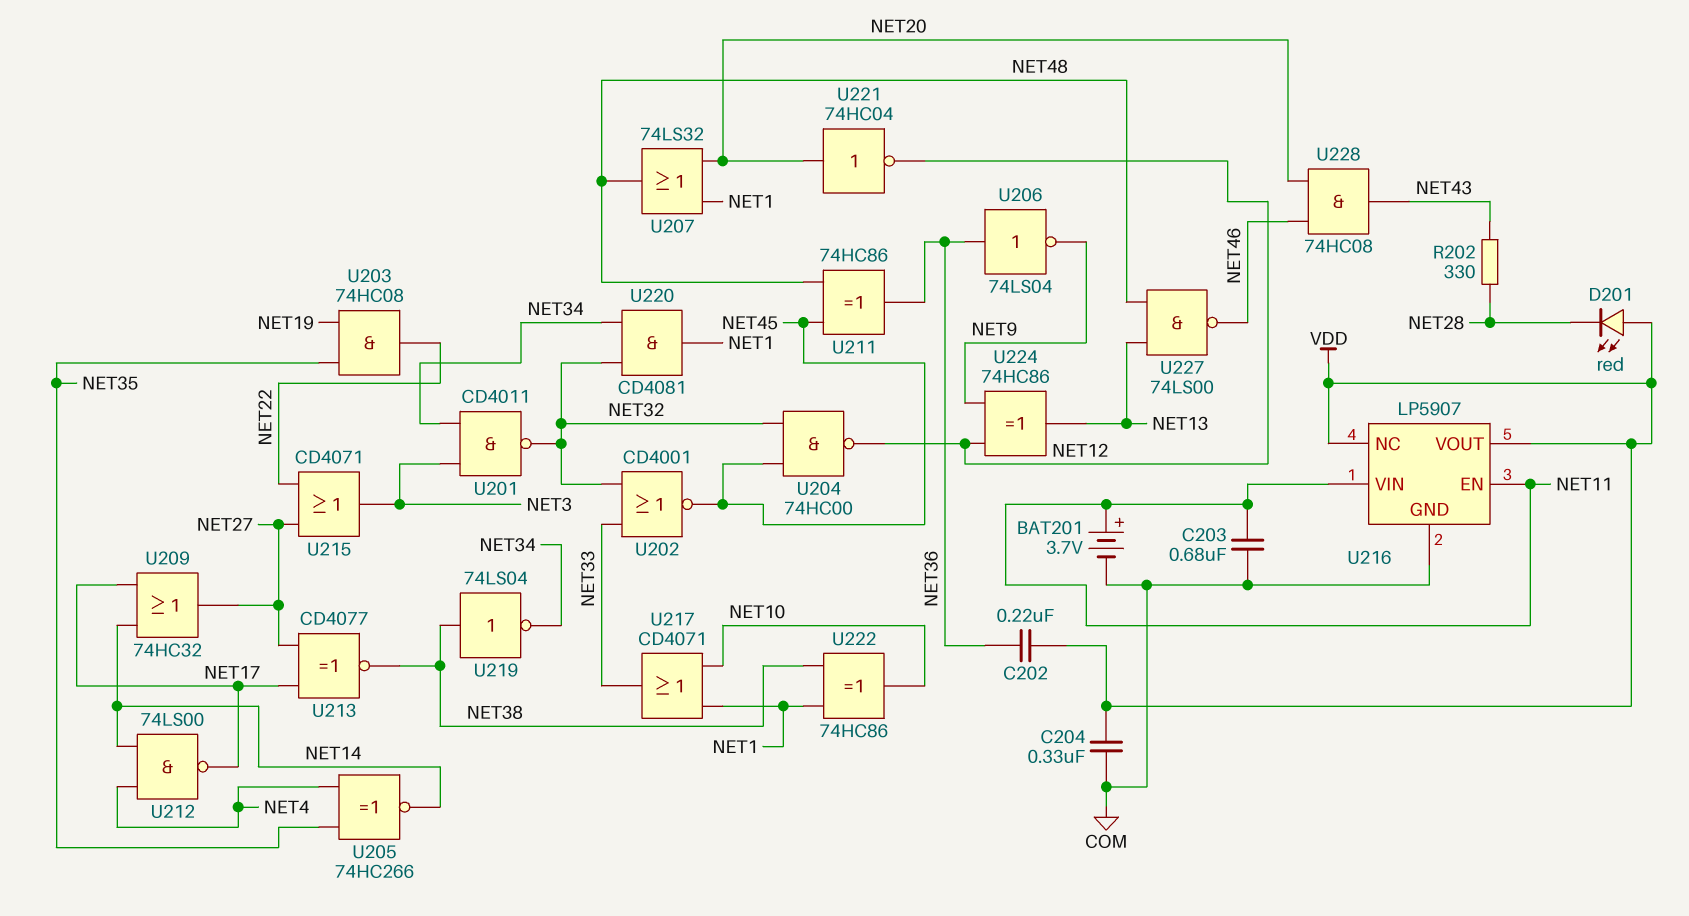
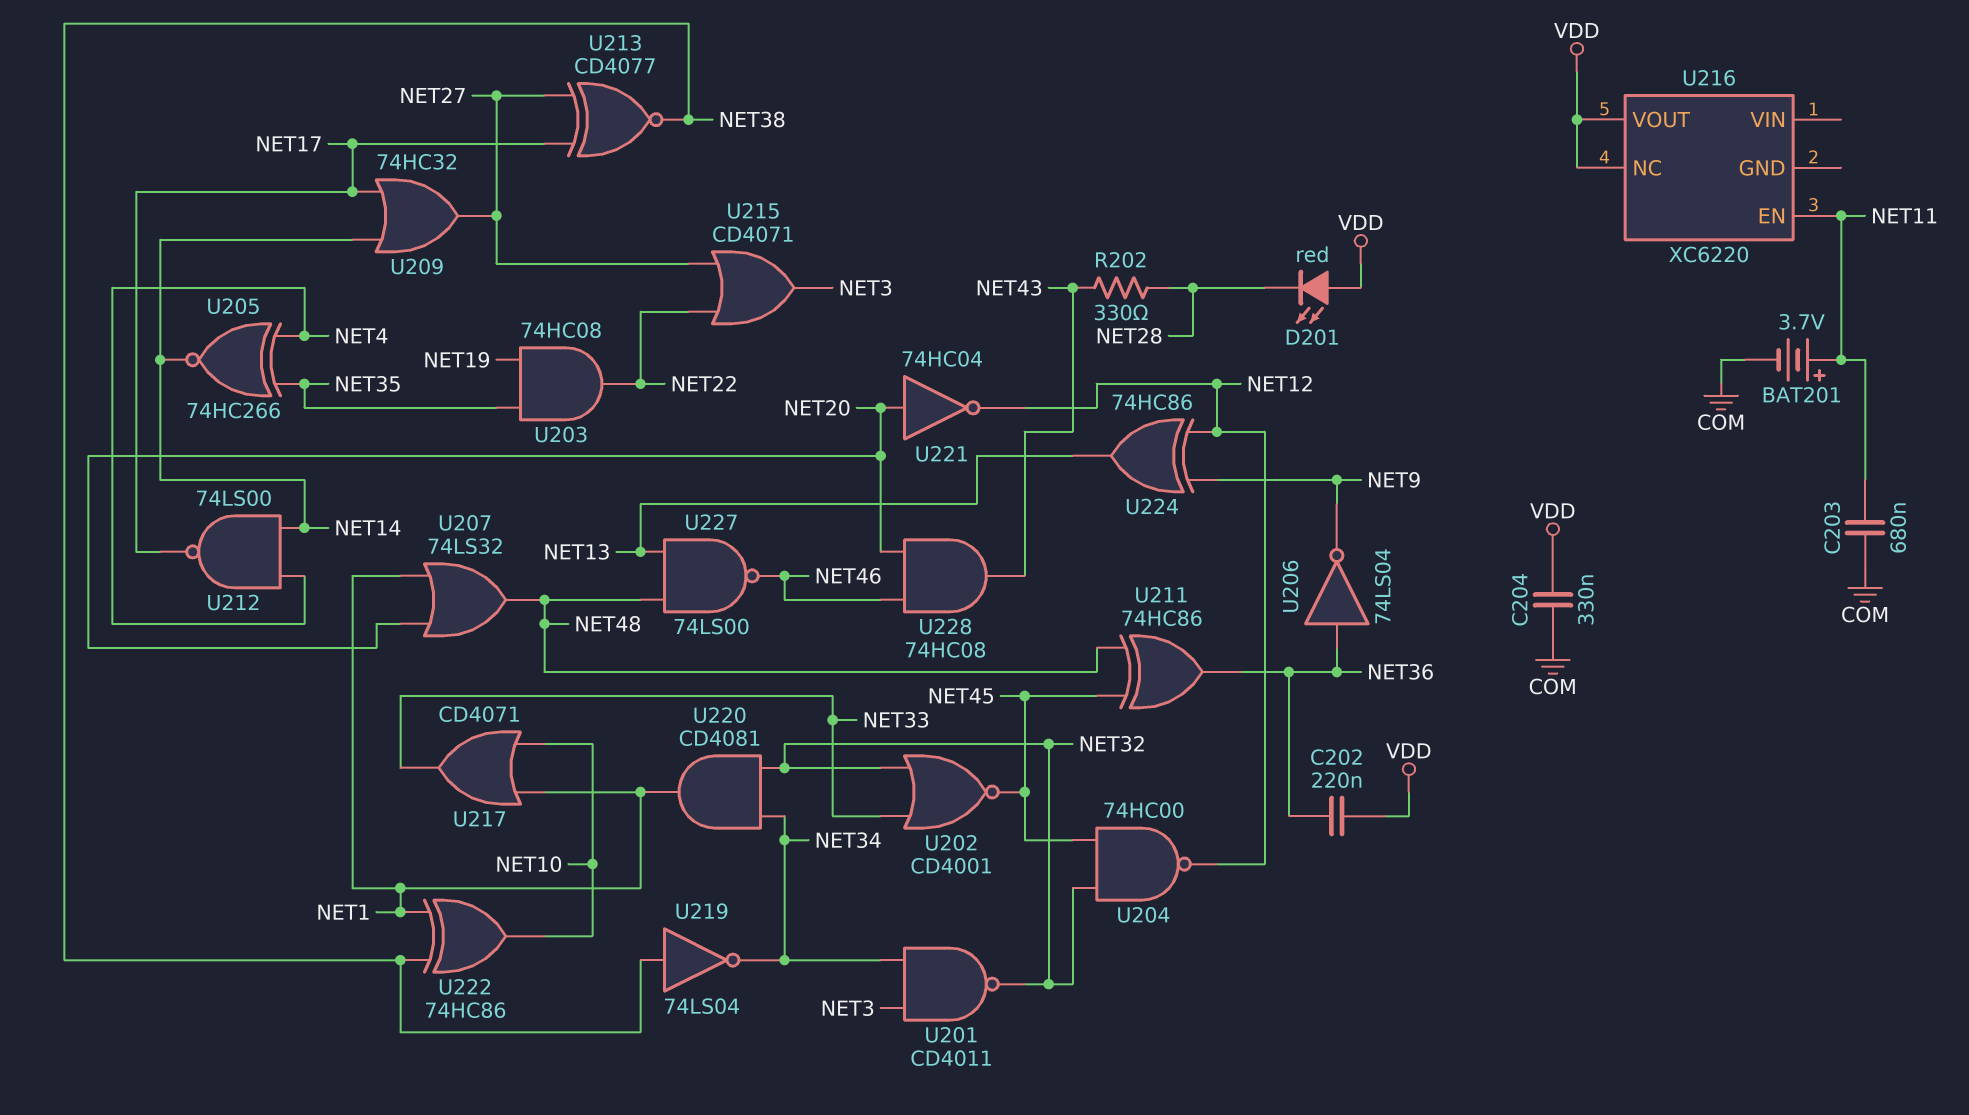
U216: LP5907 -> XC6220
U216 pin GND: COM -> none
U216 pin VIN: NET11 -> none

